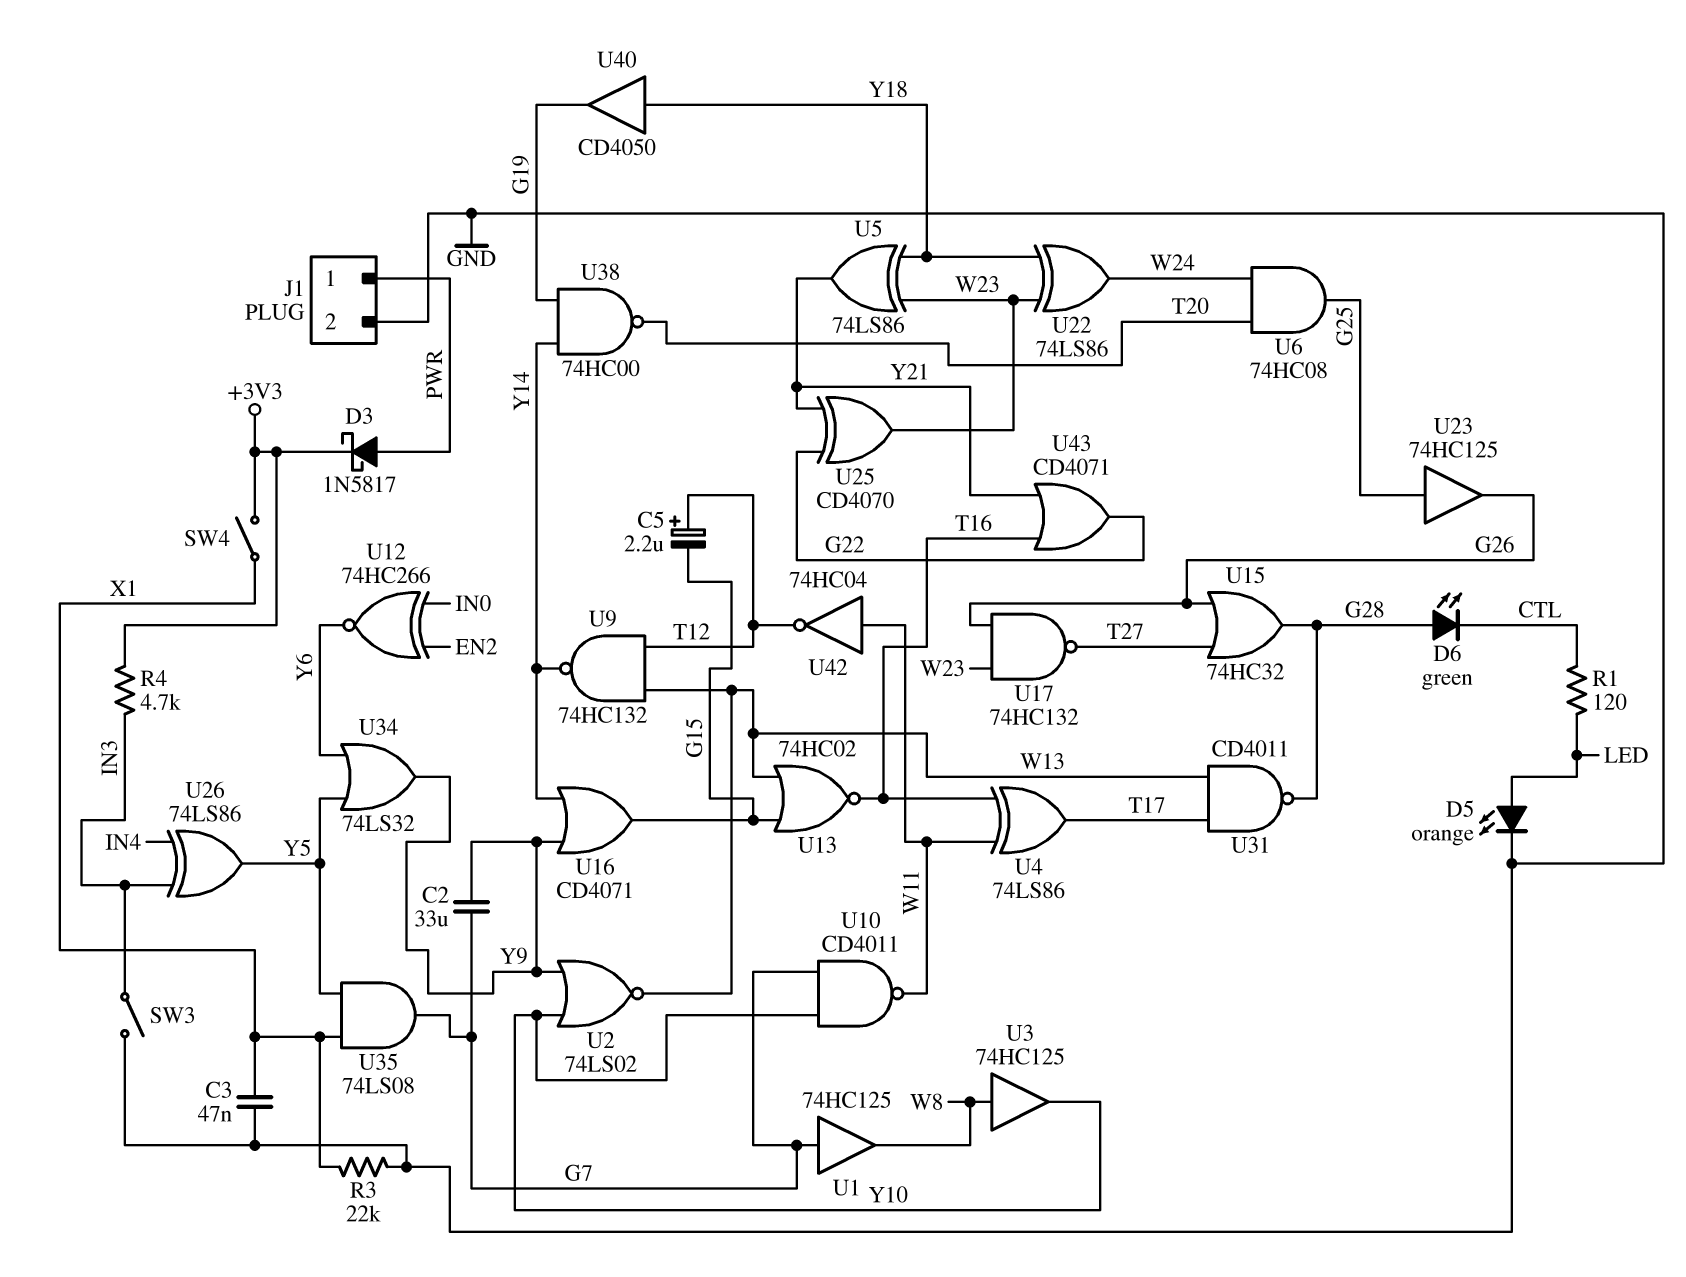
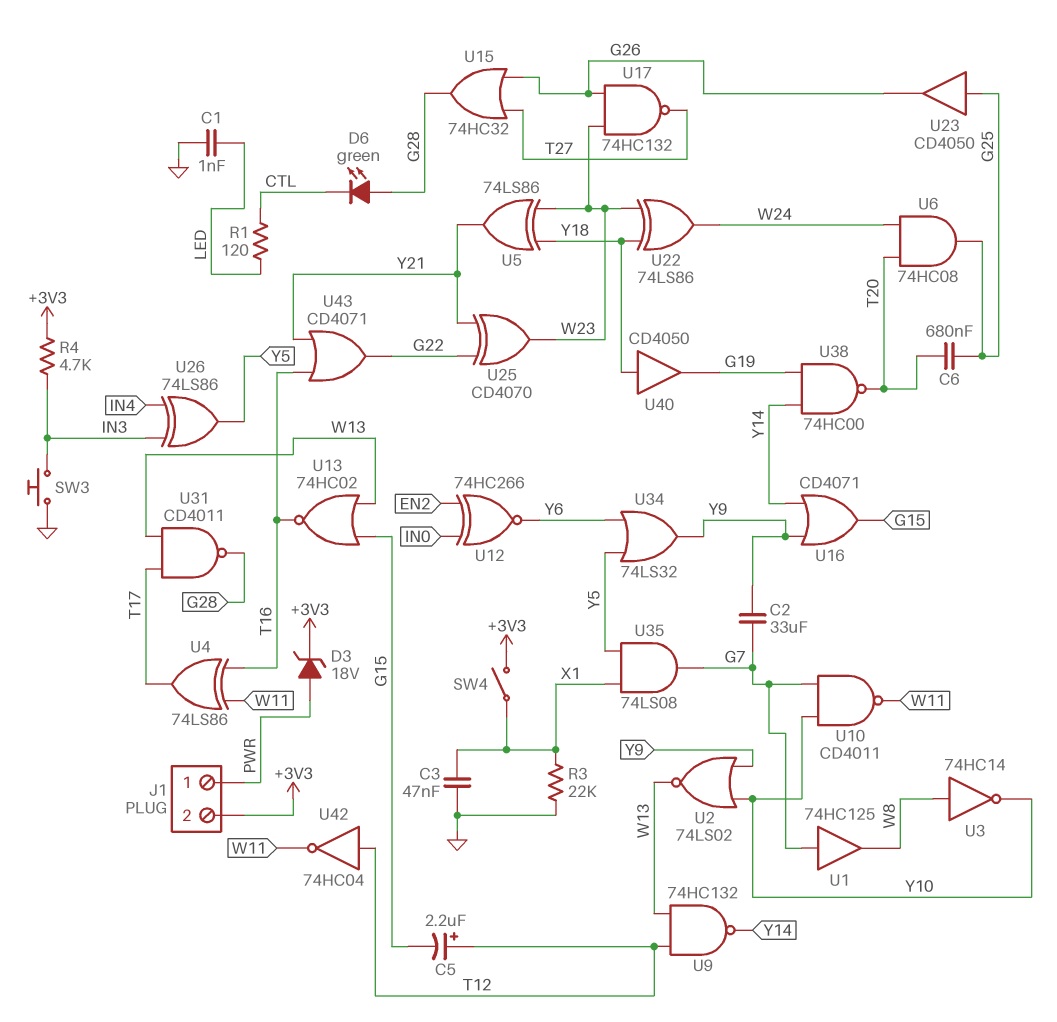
C1: none -> 1nF (GND, LED)
C6: none -> 680nF (G25, T20)
D3: schottky 1N5817 (A PWR, K +3V3) -> zener 18V (A PWR, K +3V3)
D5: LED orange (A LED, K GND) -> none
J1 pin 2: GND -> +3V3
SW3: switch (GND, IN3) -> button (GND, IN3)
U3: buffer 74HC125 (in W8, out Y10) -> NOT 74HC14 (in W8, out Y10)
U23: buffer 74HC125 (in G25, out G26) -> buffer CD4050 (in G25, out G26)
U42: NOT 74HC04 (in W11, out T12) -> NOT 74HC04 (in T12, out W11)

